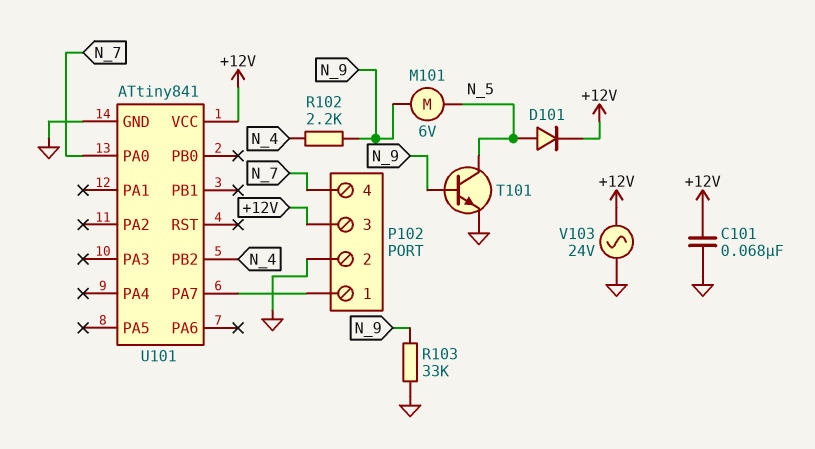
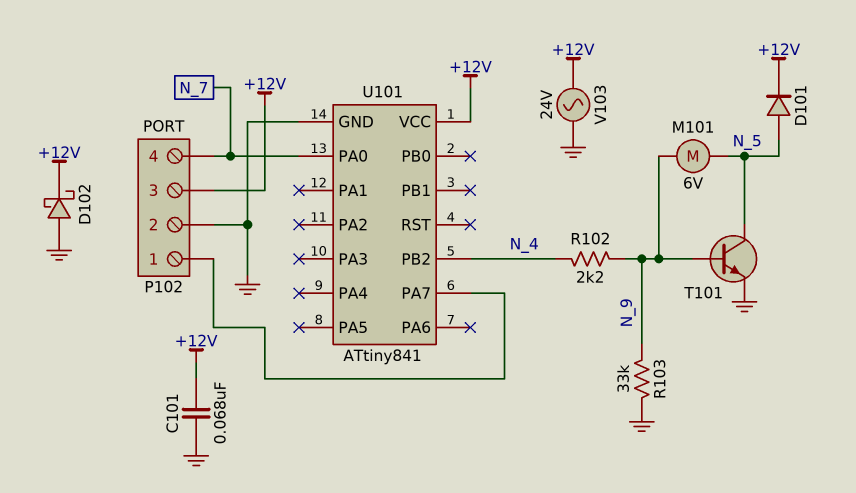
D102: none -> schottky (A GND, K +12V)

